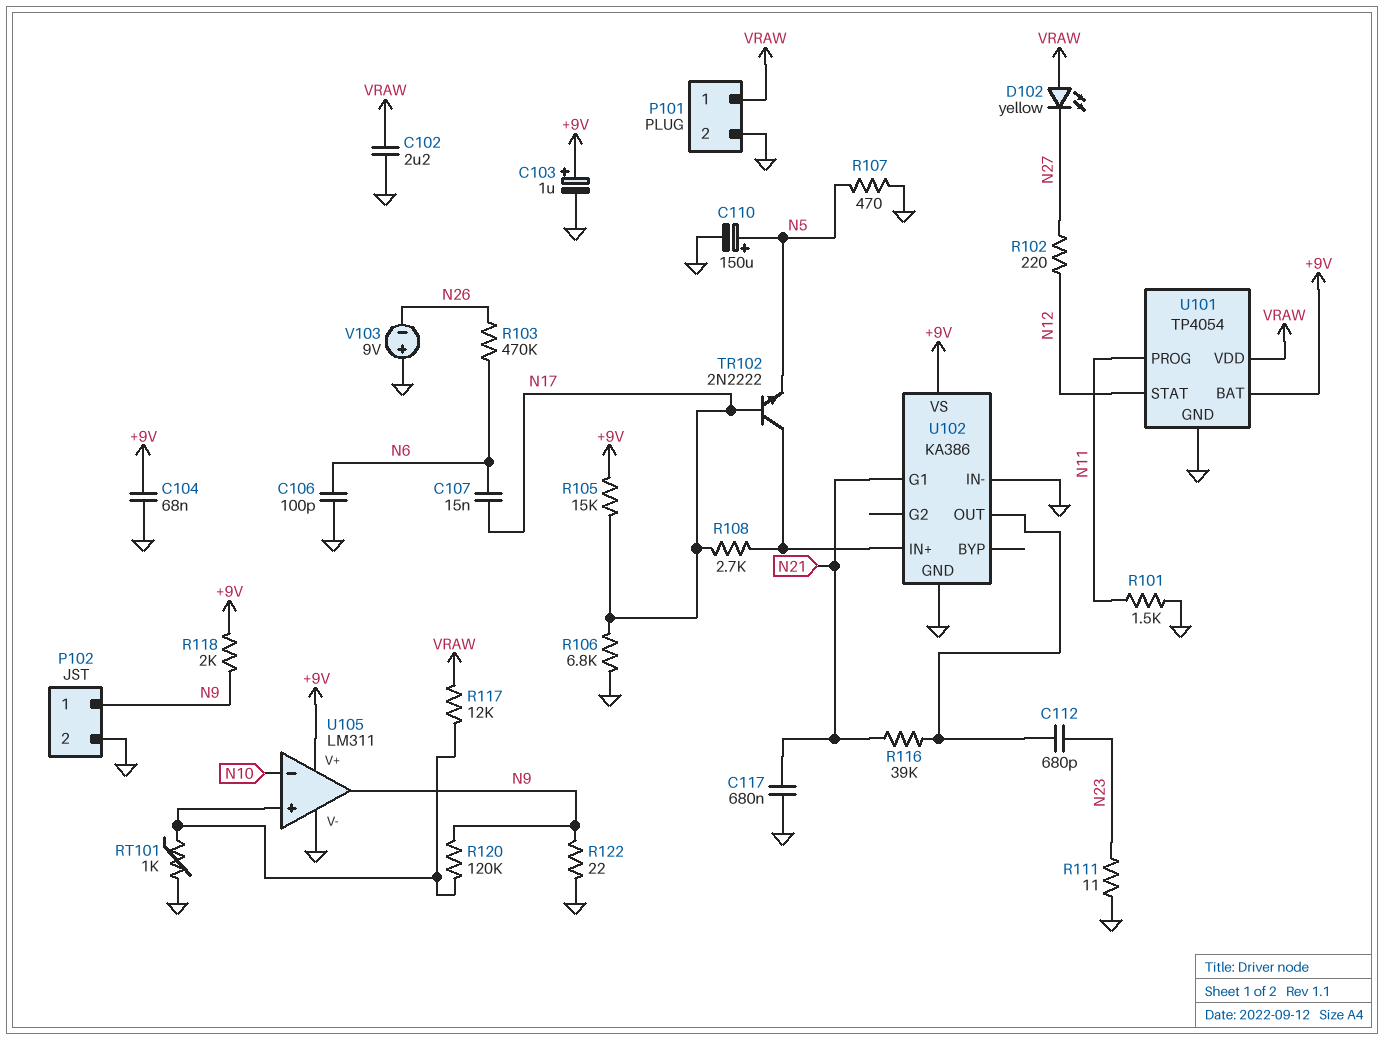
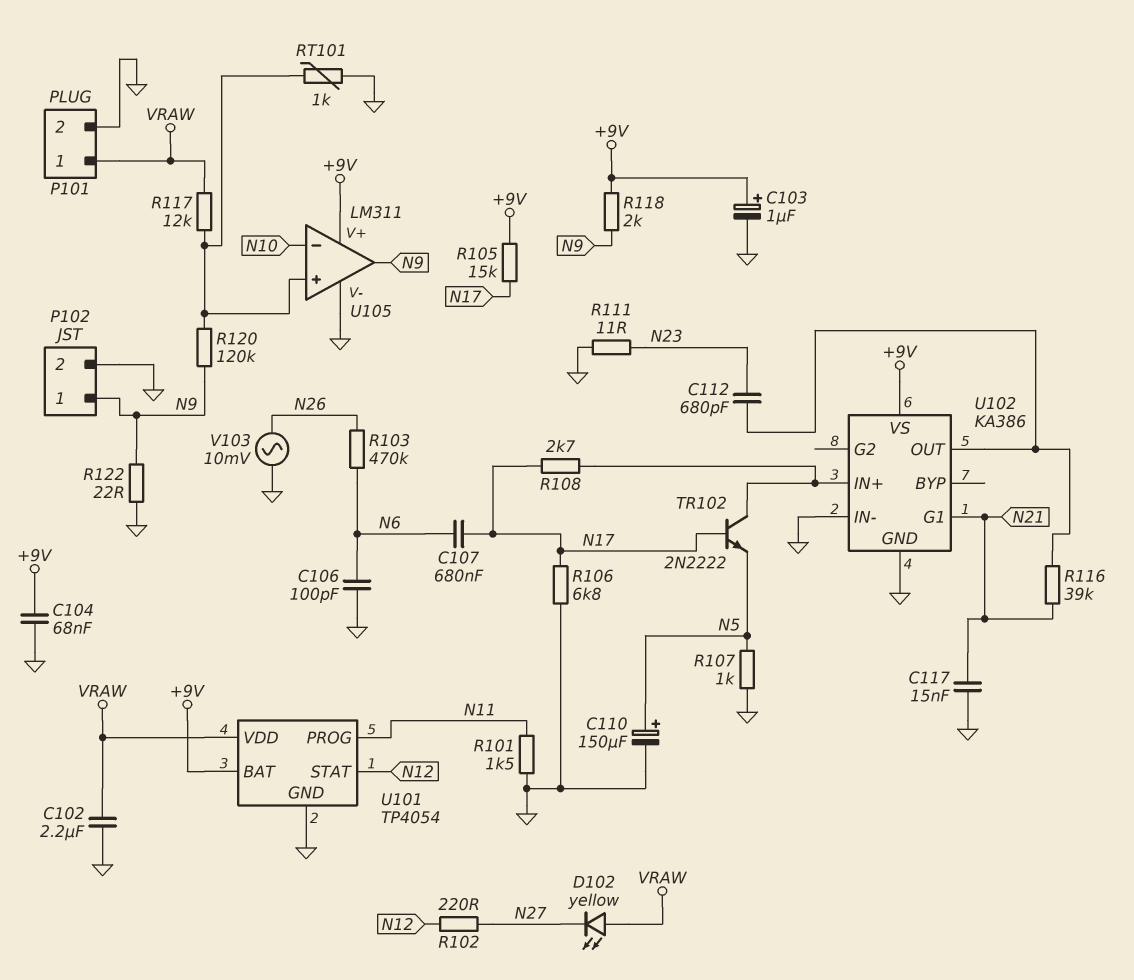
C107: 15nF (N6, N17) -> 680nF (N6, N17)
C117: 680nF (GND, N21) -> 15nF (GND, N21)
R107: 470 (GND, N5) -> 1k (GND, N5)
V103: 9V (plus GND, minus N26) -> AC 10mV (GND, N26)

